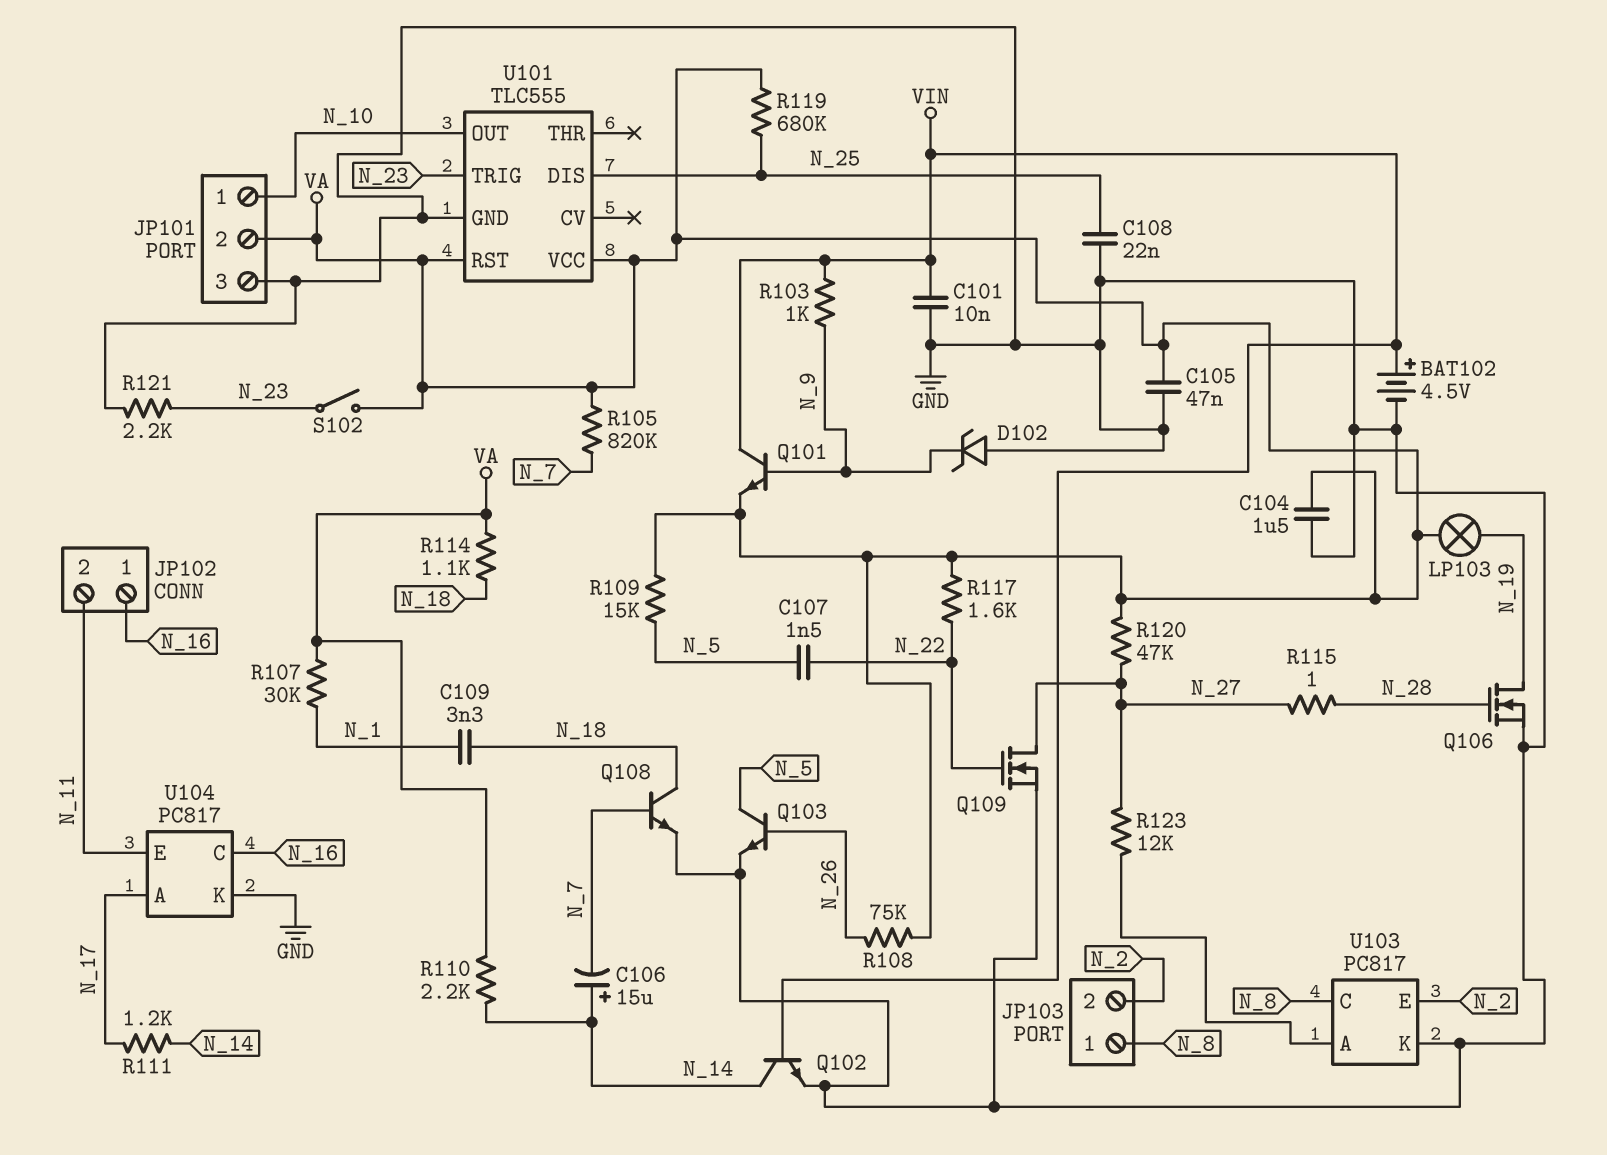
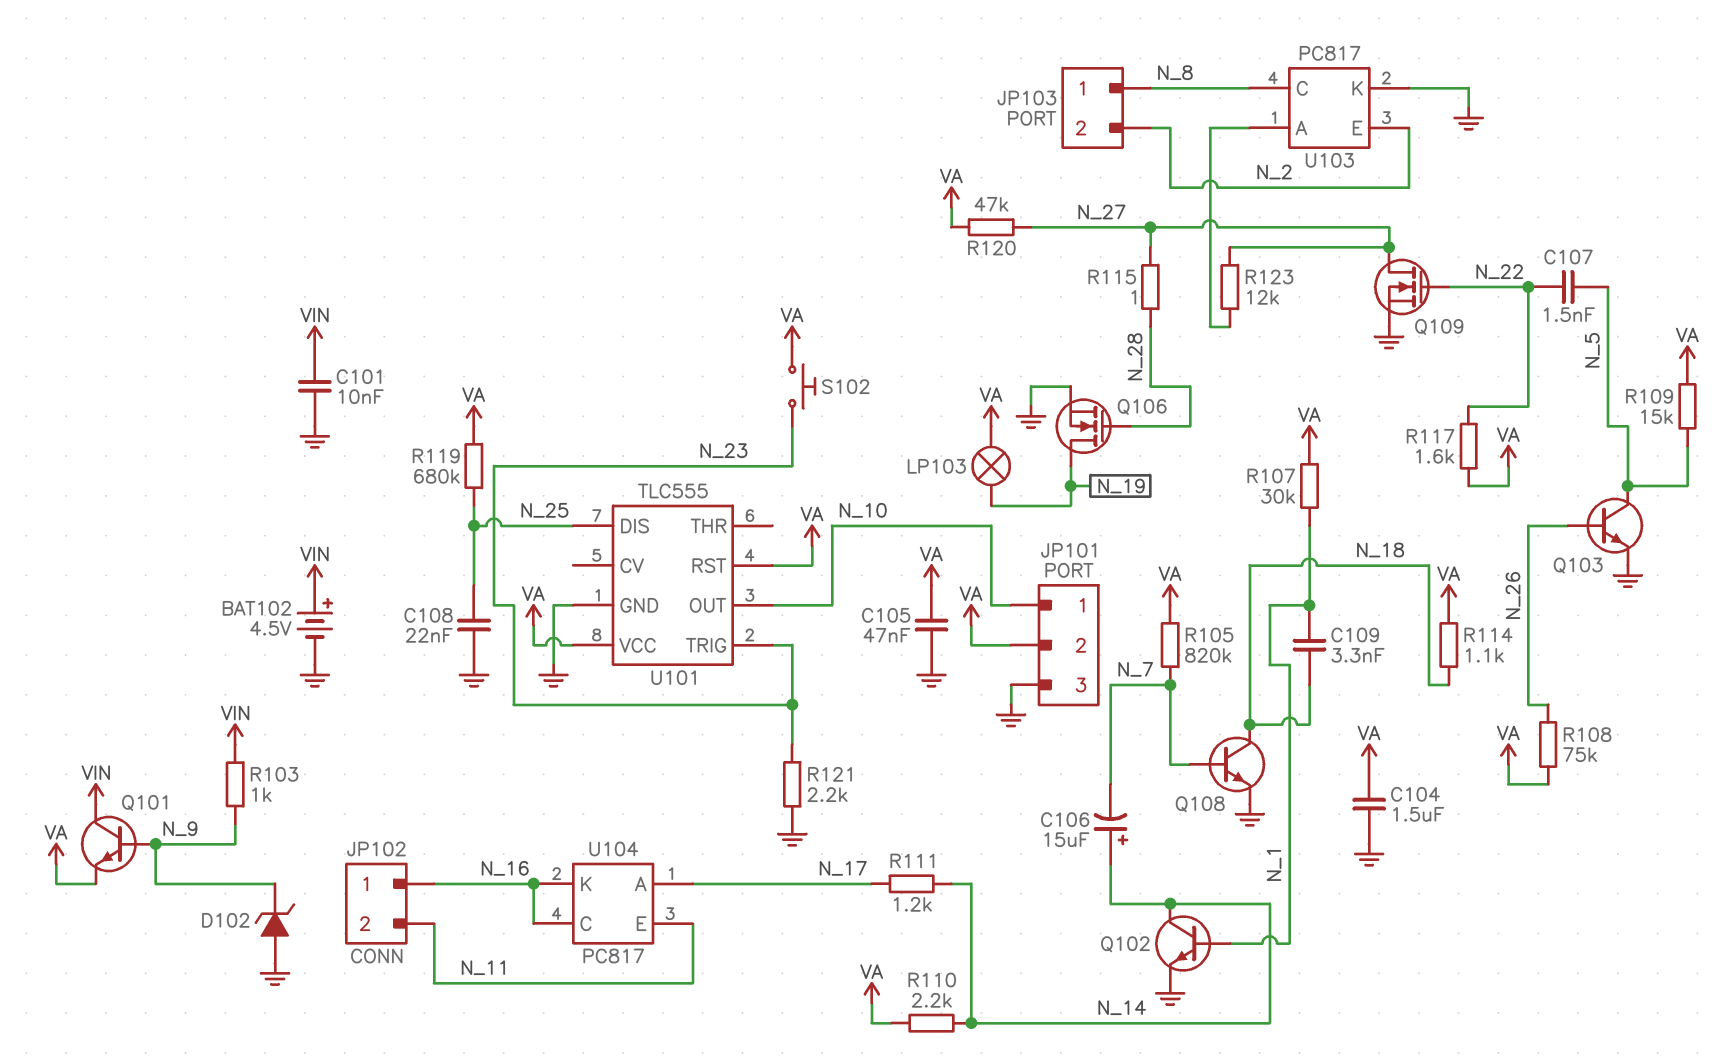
Q102: NPN (B VIN, C N_14, E GND) -> NPN (B N_1, C N_14, E GND)
S102: switch (N_23, VA) -> button (N_23, VA)
U104 pin K: GND -> N_16

